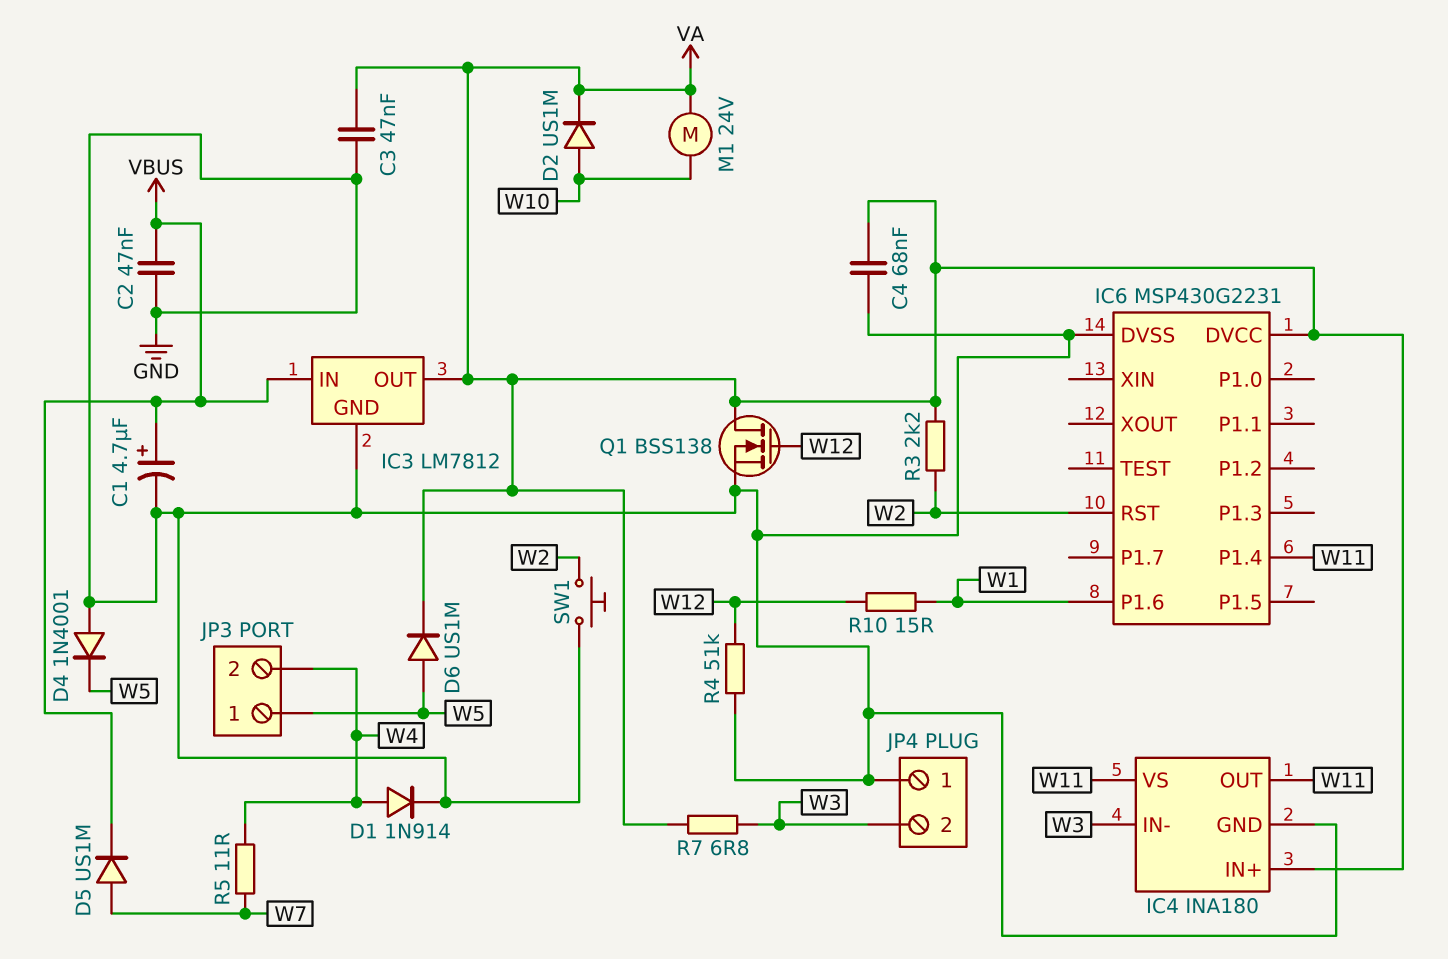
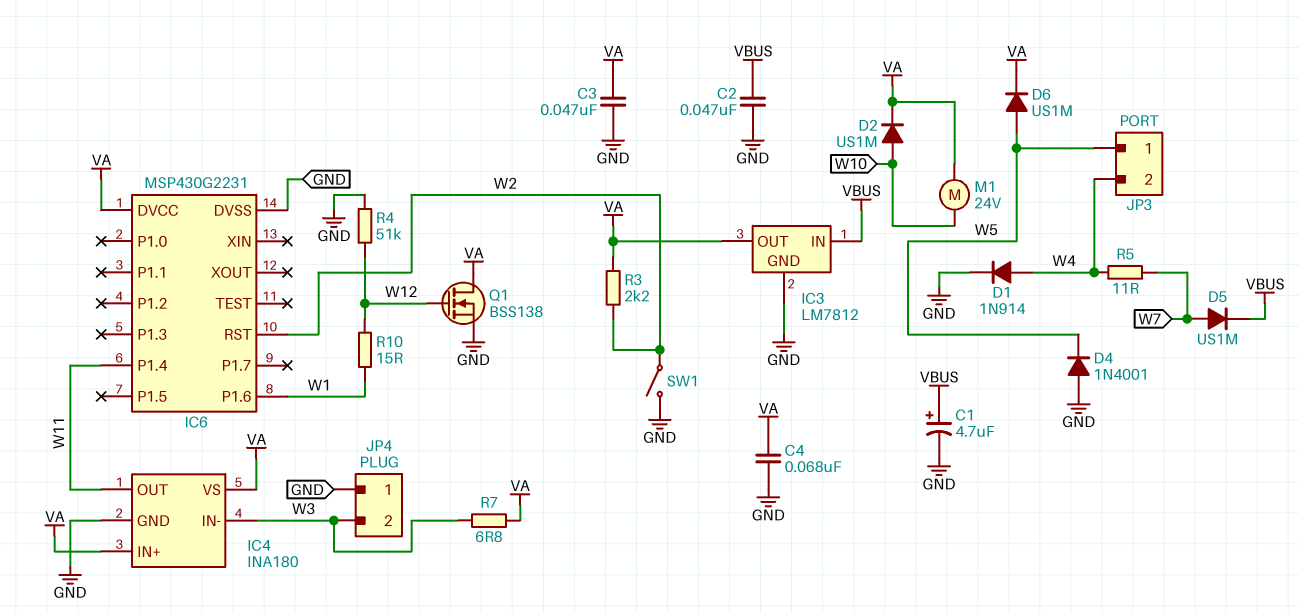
IC4 pin VS: W11 -> VA
SW1: button (GND, W2) -> switch (GND, W2)

